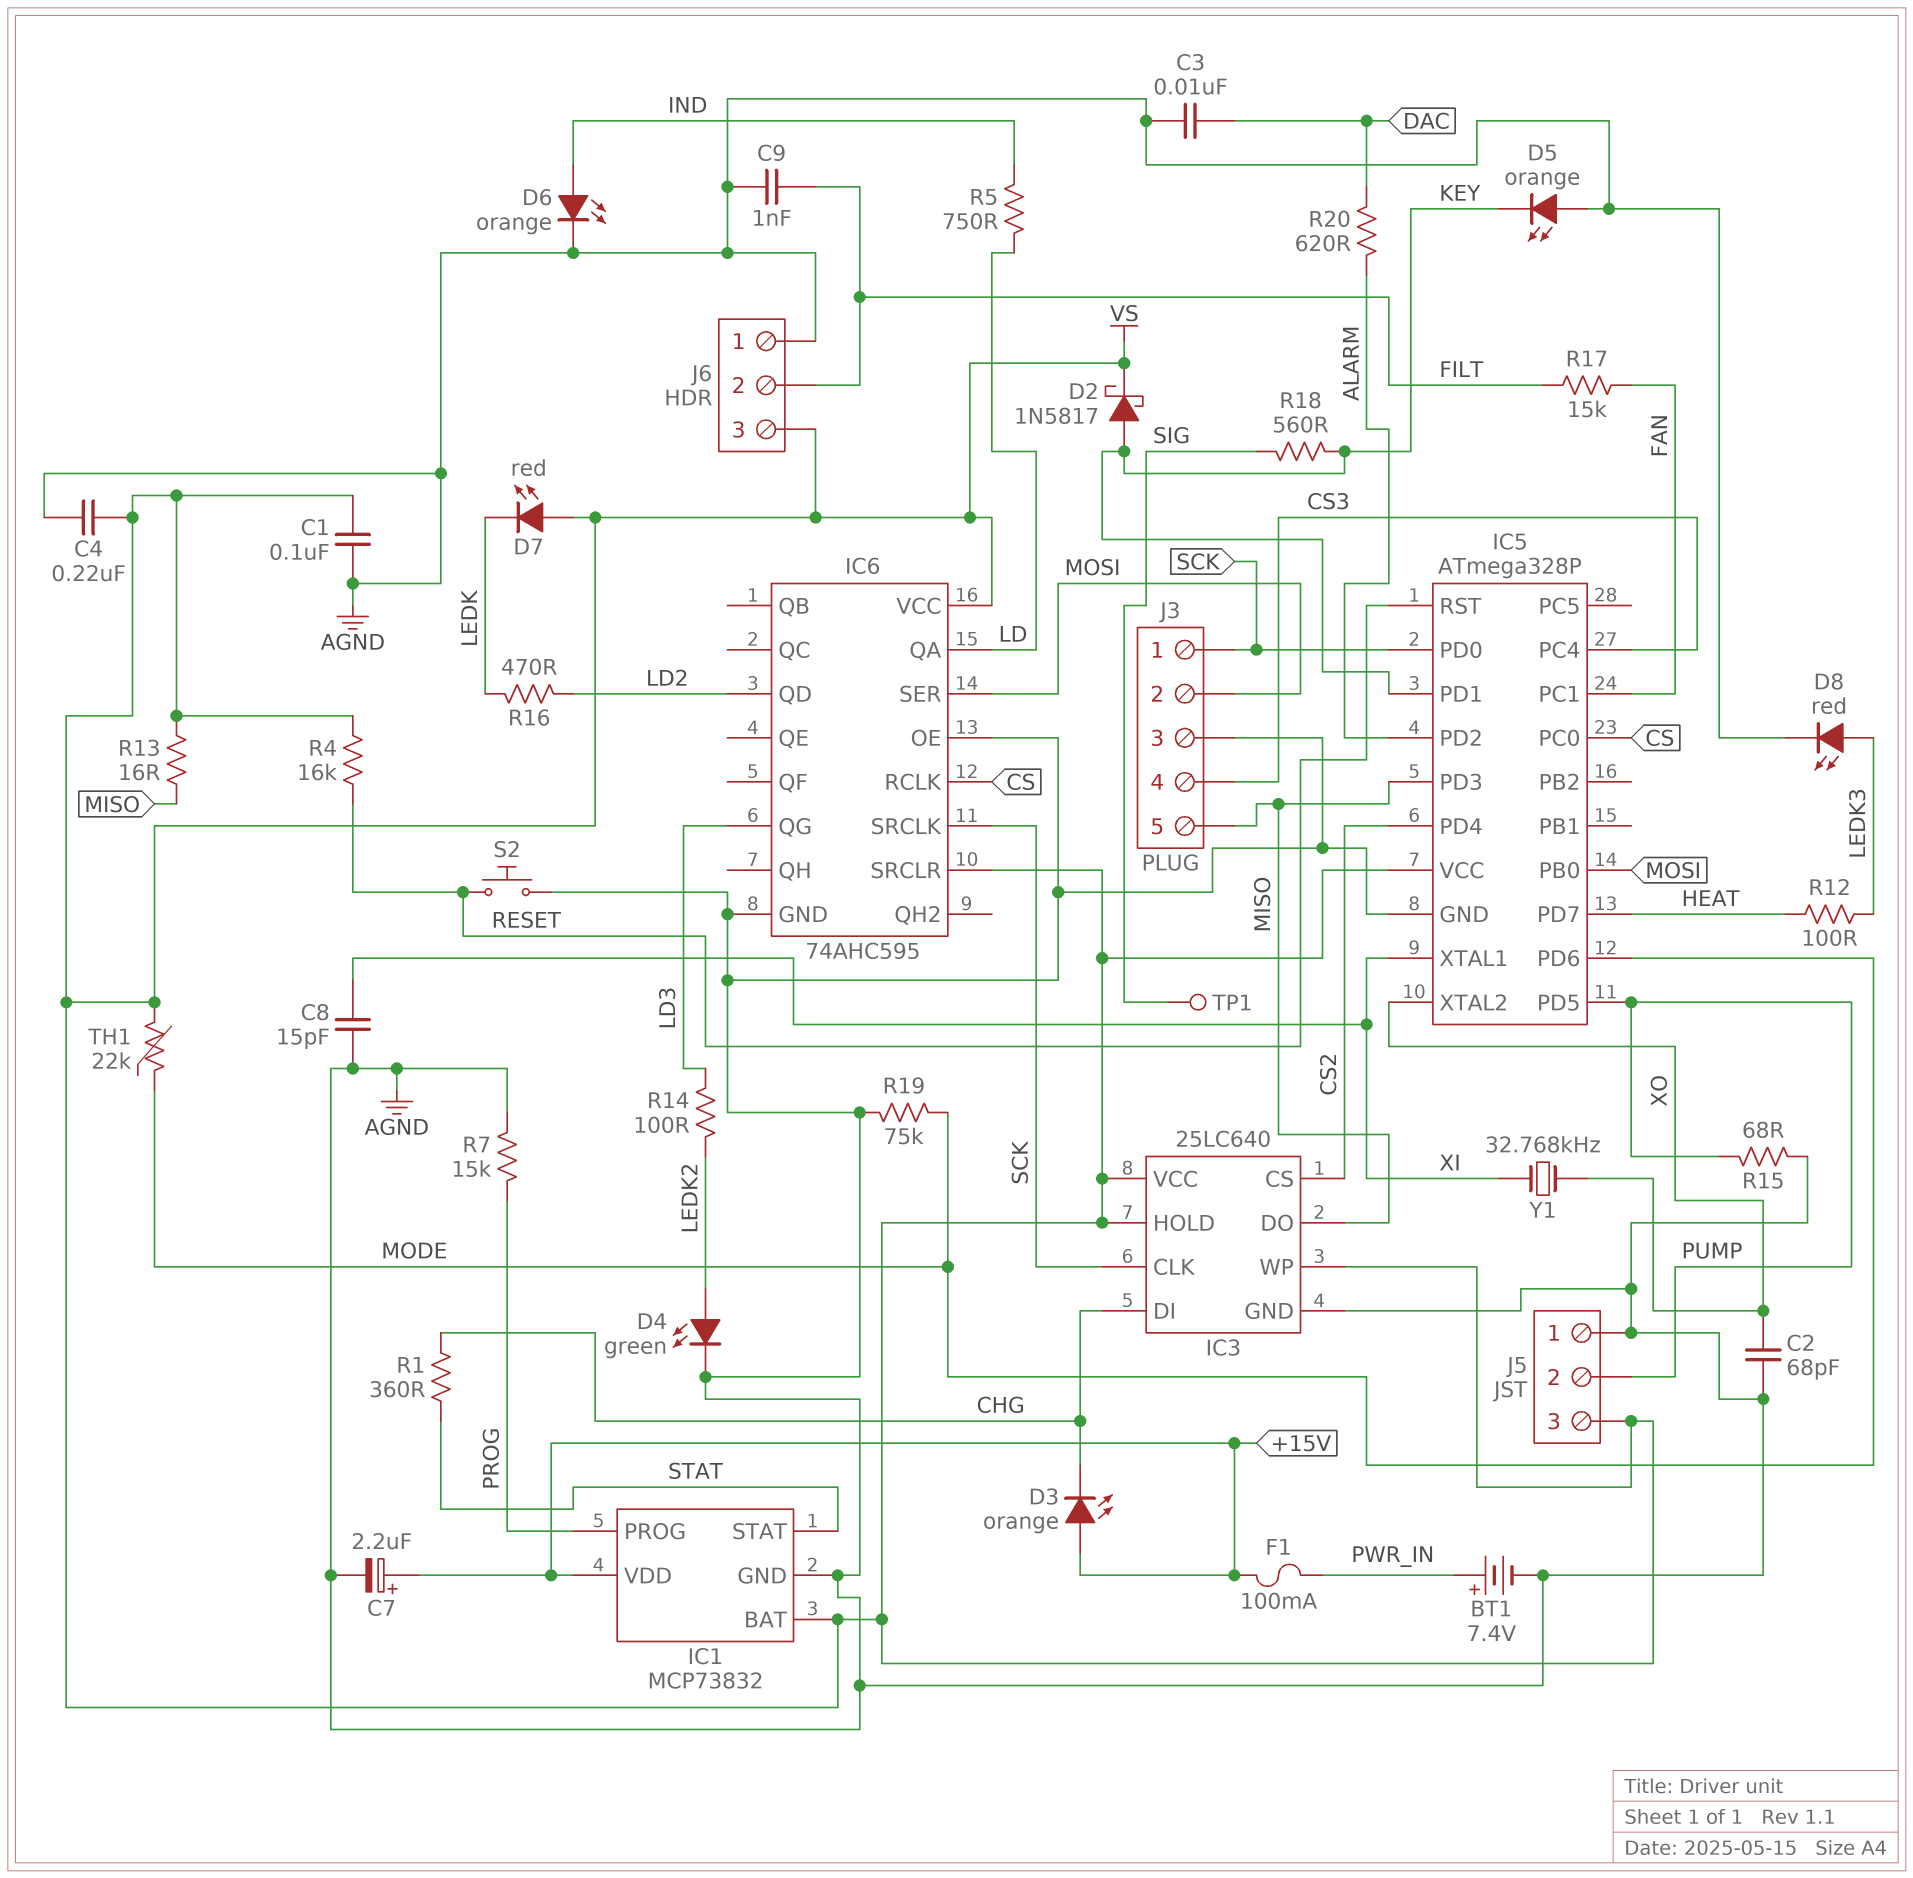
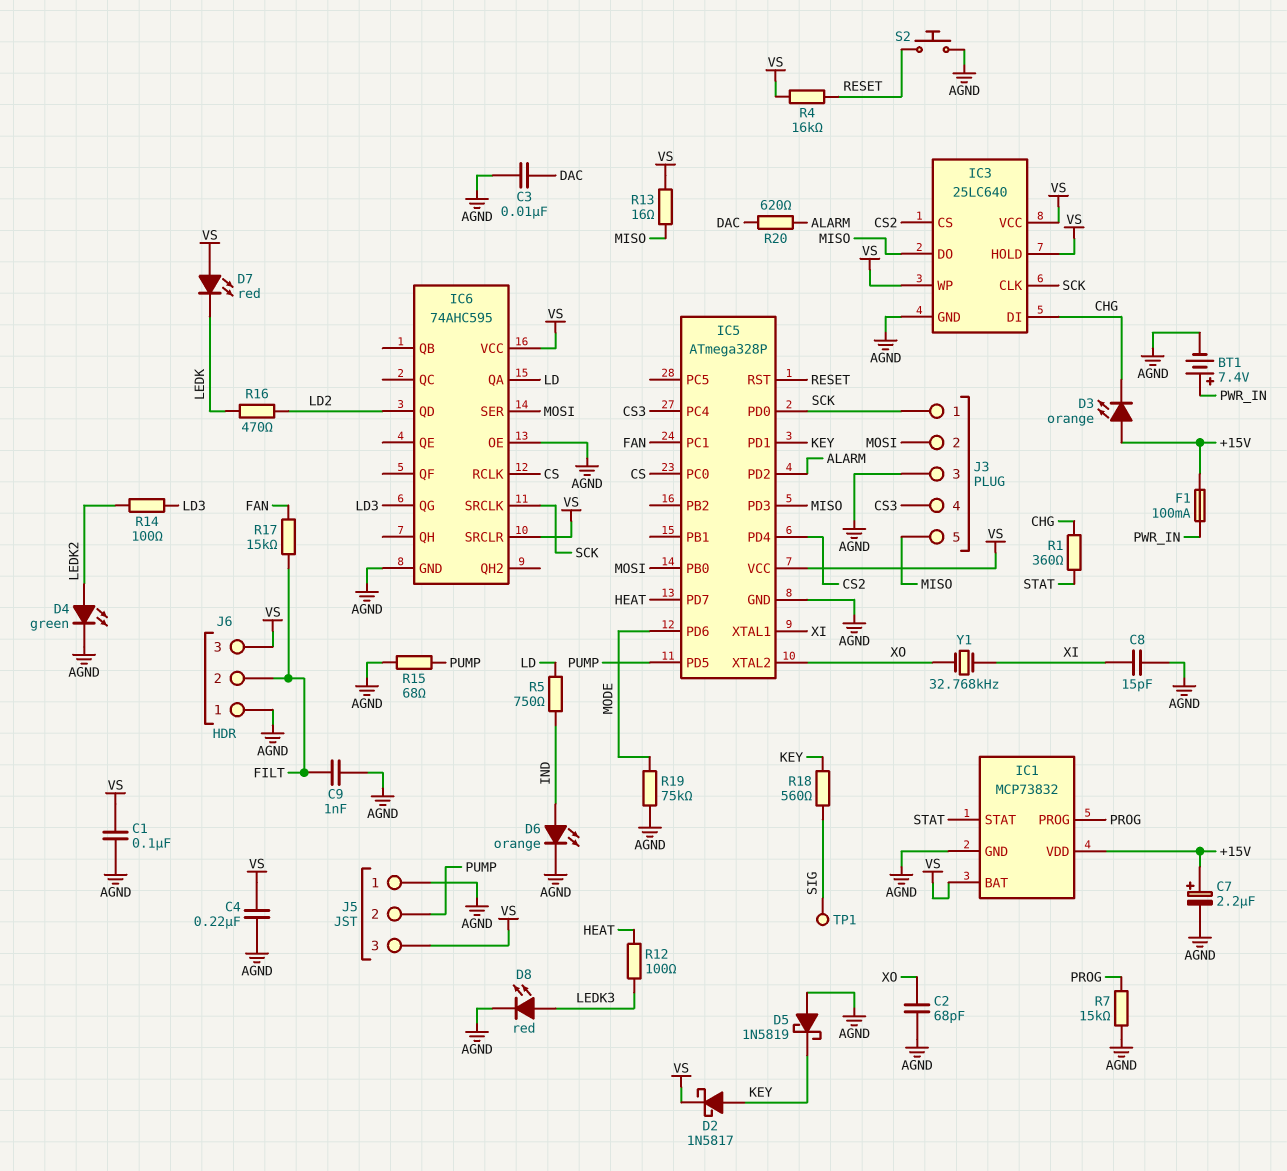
D5: LED orange (A AGND, K KEY) -> schottky 1N5819 (A AGND, K KEY)
TH1: 22k (MODE, VS) -> none

